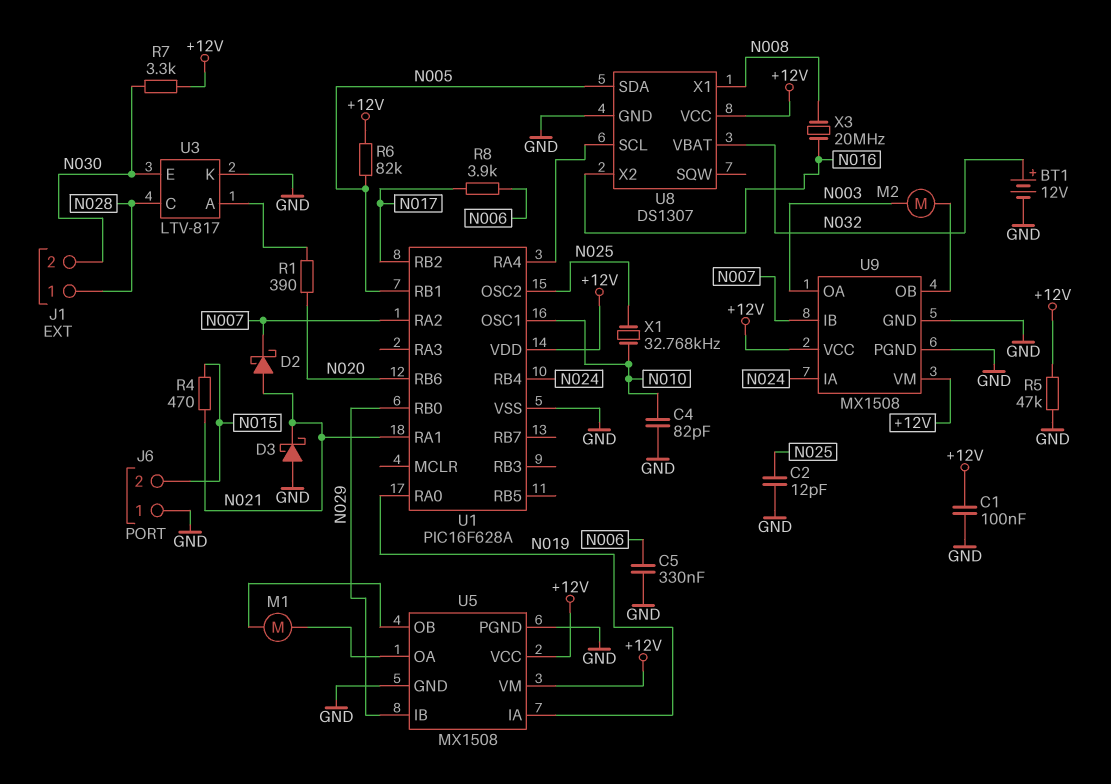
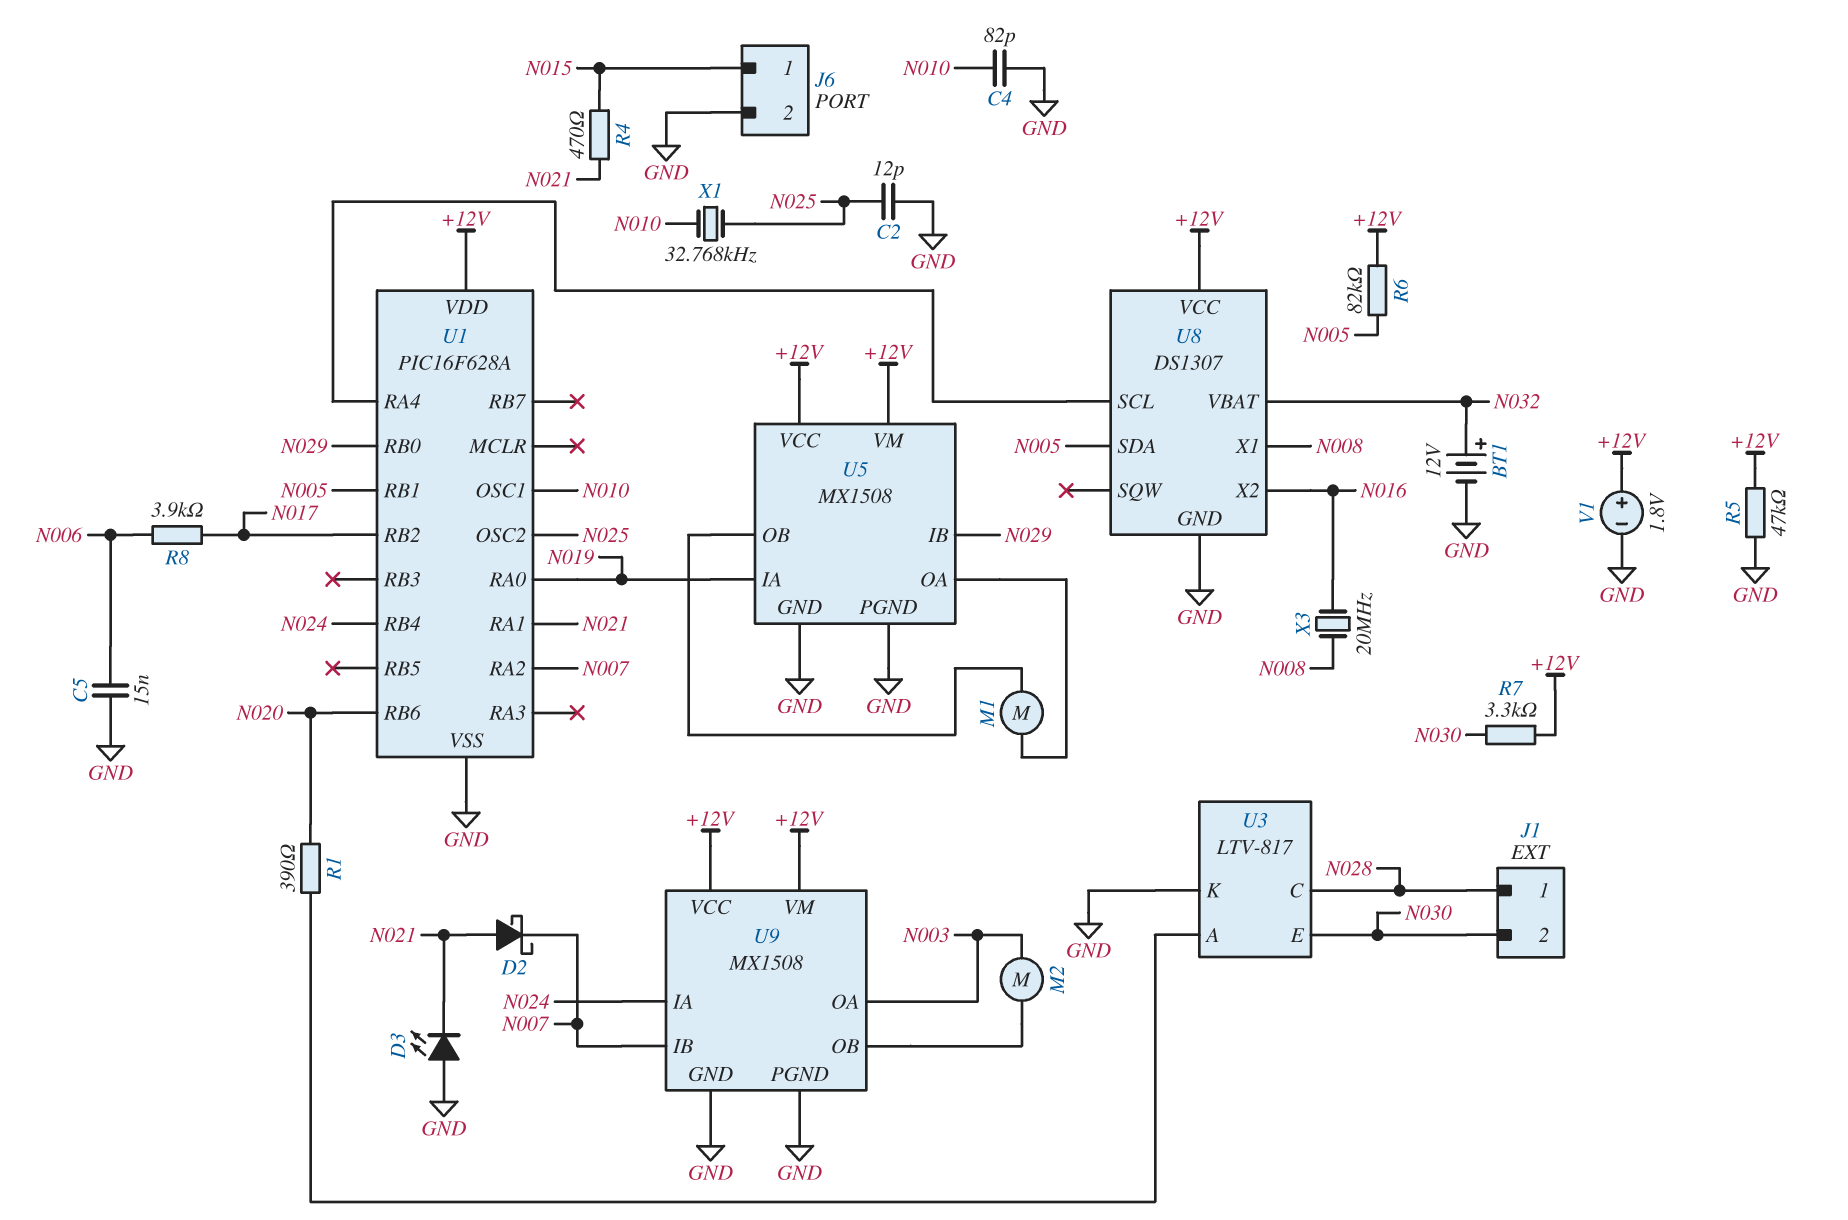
C1: 100nF (+12V, GND) -> none
C5: 330nF (GND, N006) -> 15nF (GND, N006)
D3: schottky (A GND, K N021) -> LED (A GND, K N021)
J6 pin 1: GND -> N015
J6 pin 2: N015 -> GND
V1: none -> 1.8V (plus +12V, minus GND)

